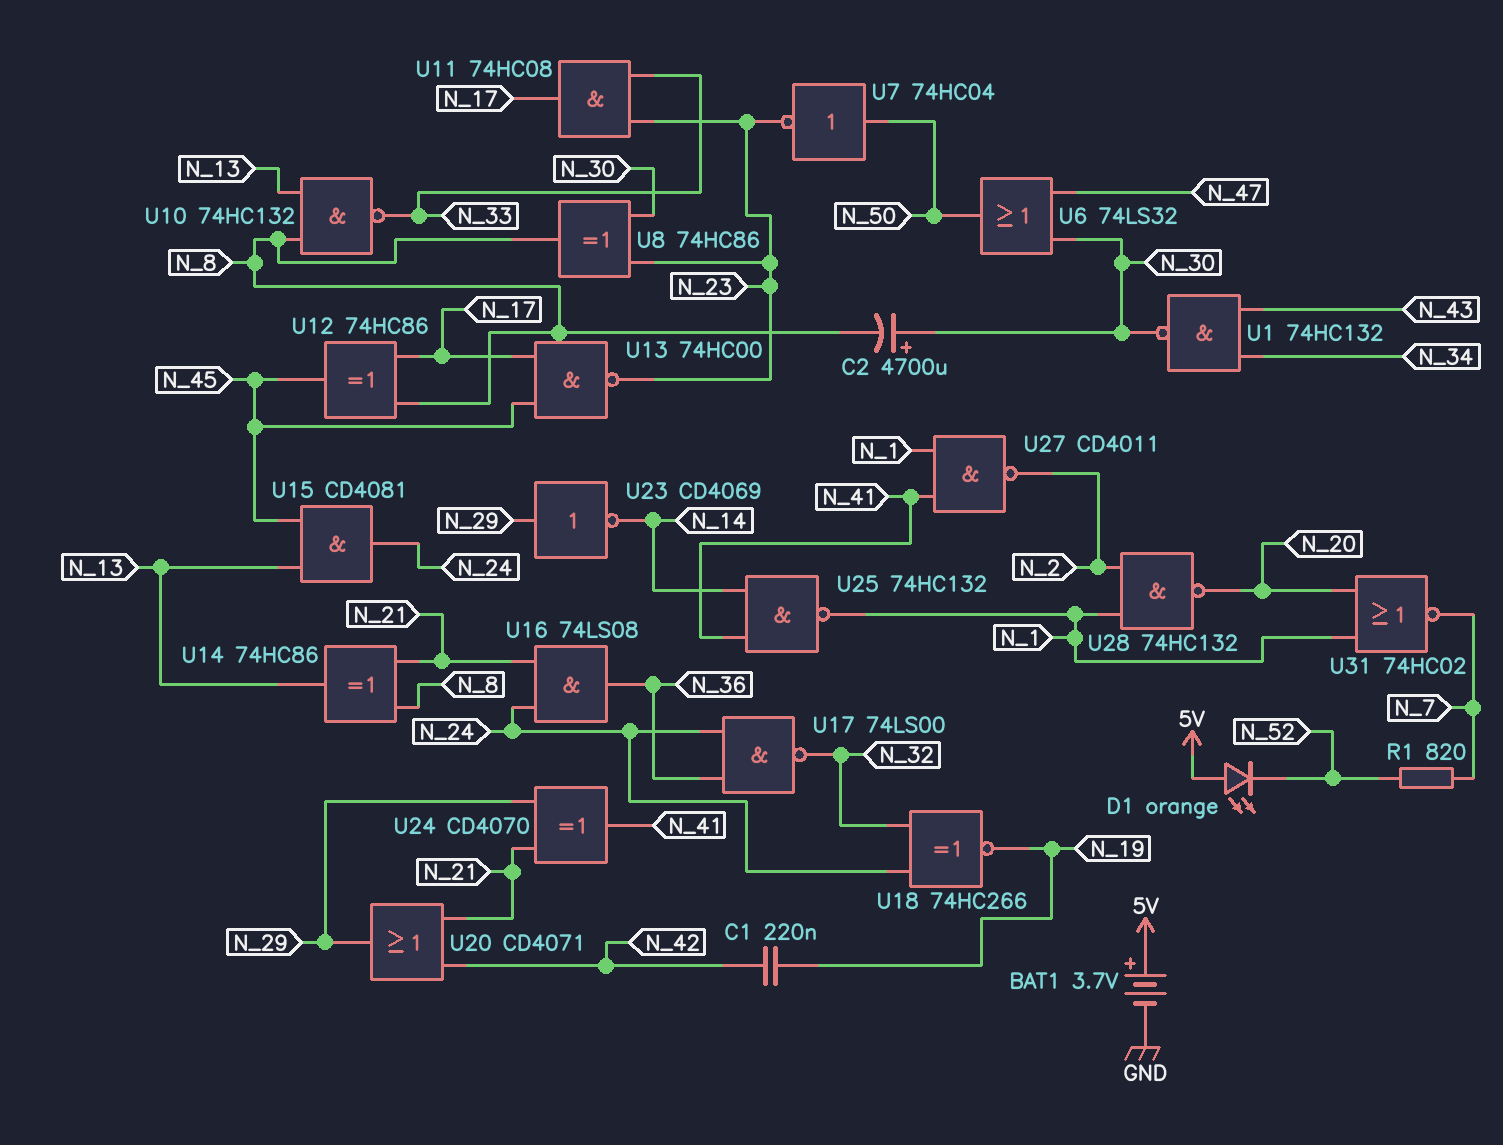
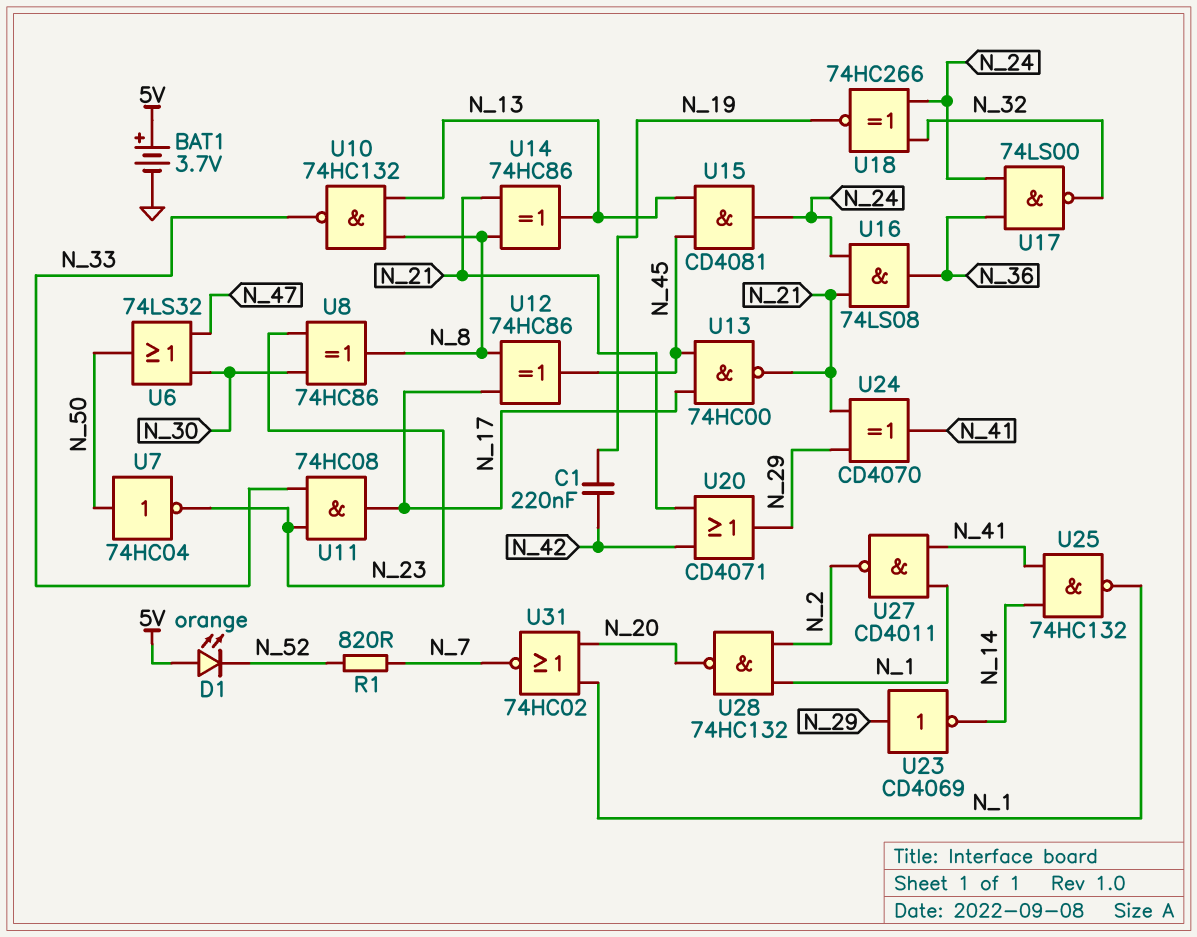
C2: 4700uF (plus N_30, minus N_8) -> none
U1: NAND 74HC132 (in N_34, in N_43, out N_30) -> none
U13: NAND 74HC00 (in N_17, in N_45, out N_23) -> NAND 74HC00 (in N_17, in N_45, out N_21)

